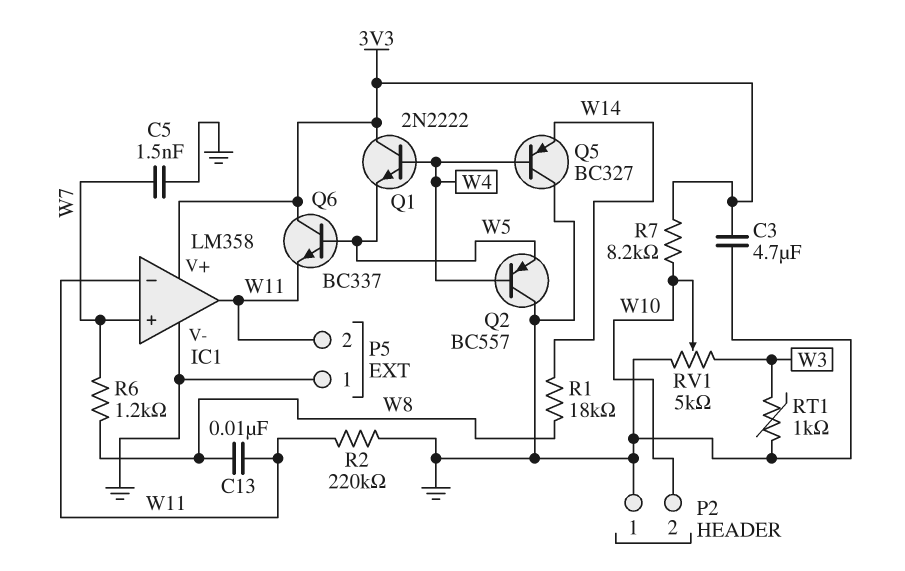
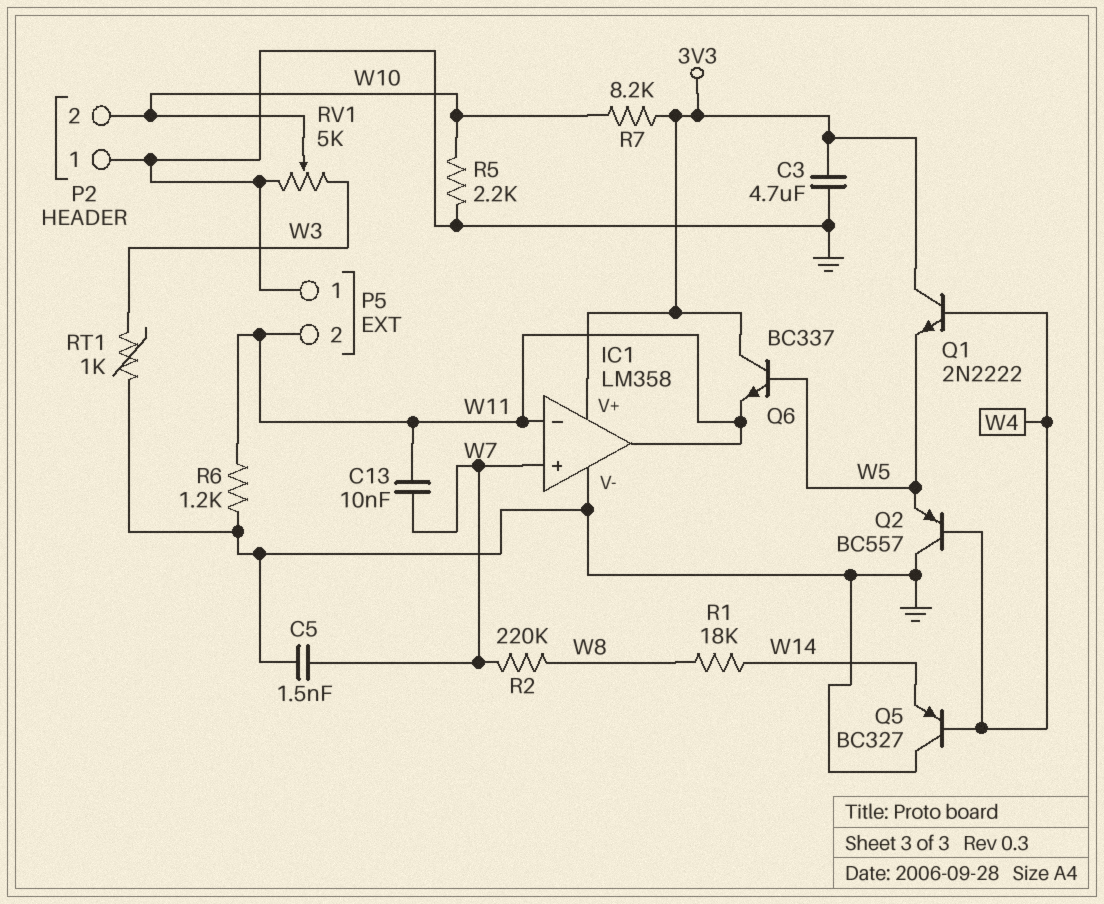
C13: 10nF (W8, W11) -> 10nF (W7, W11)
R2: 220k (GND, W11) -> 220k (W7, W8)
R5: none -> 2.2k (GND, W10)
R6: 1.2k (W7, W8) -> 1.2k (GND, W11)

